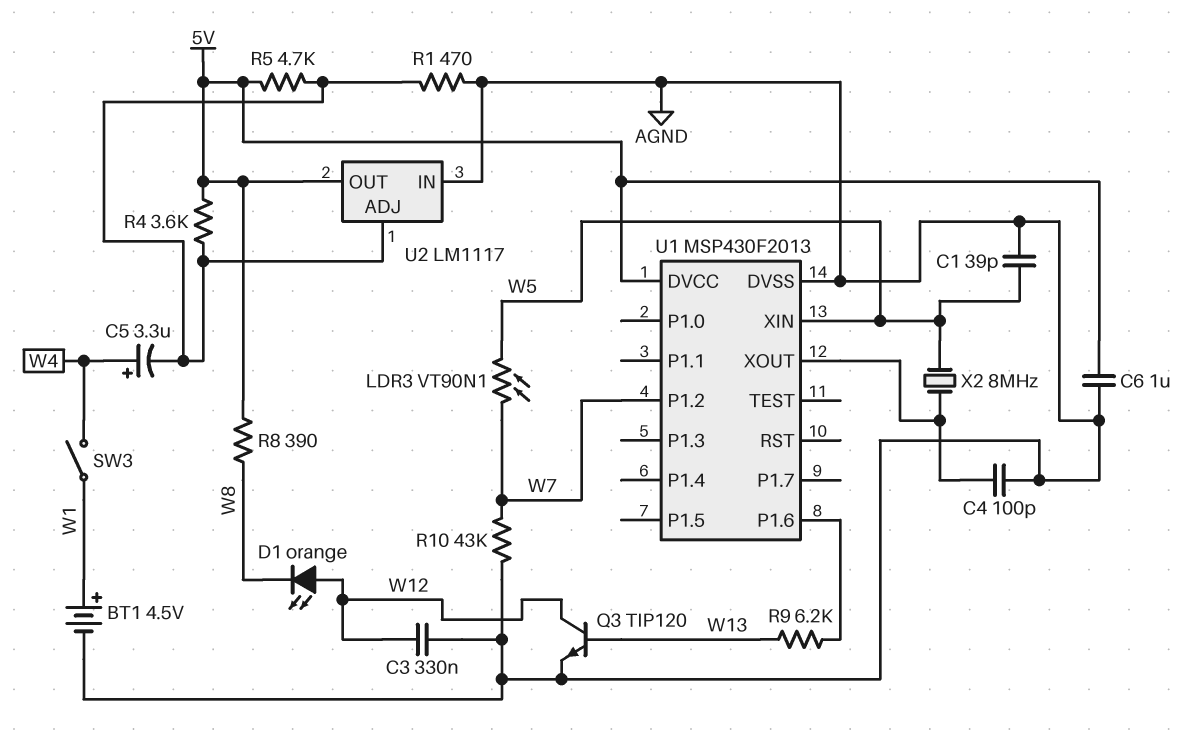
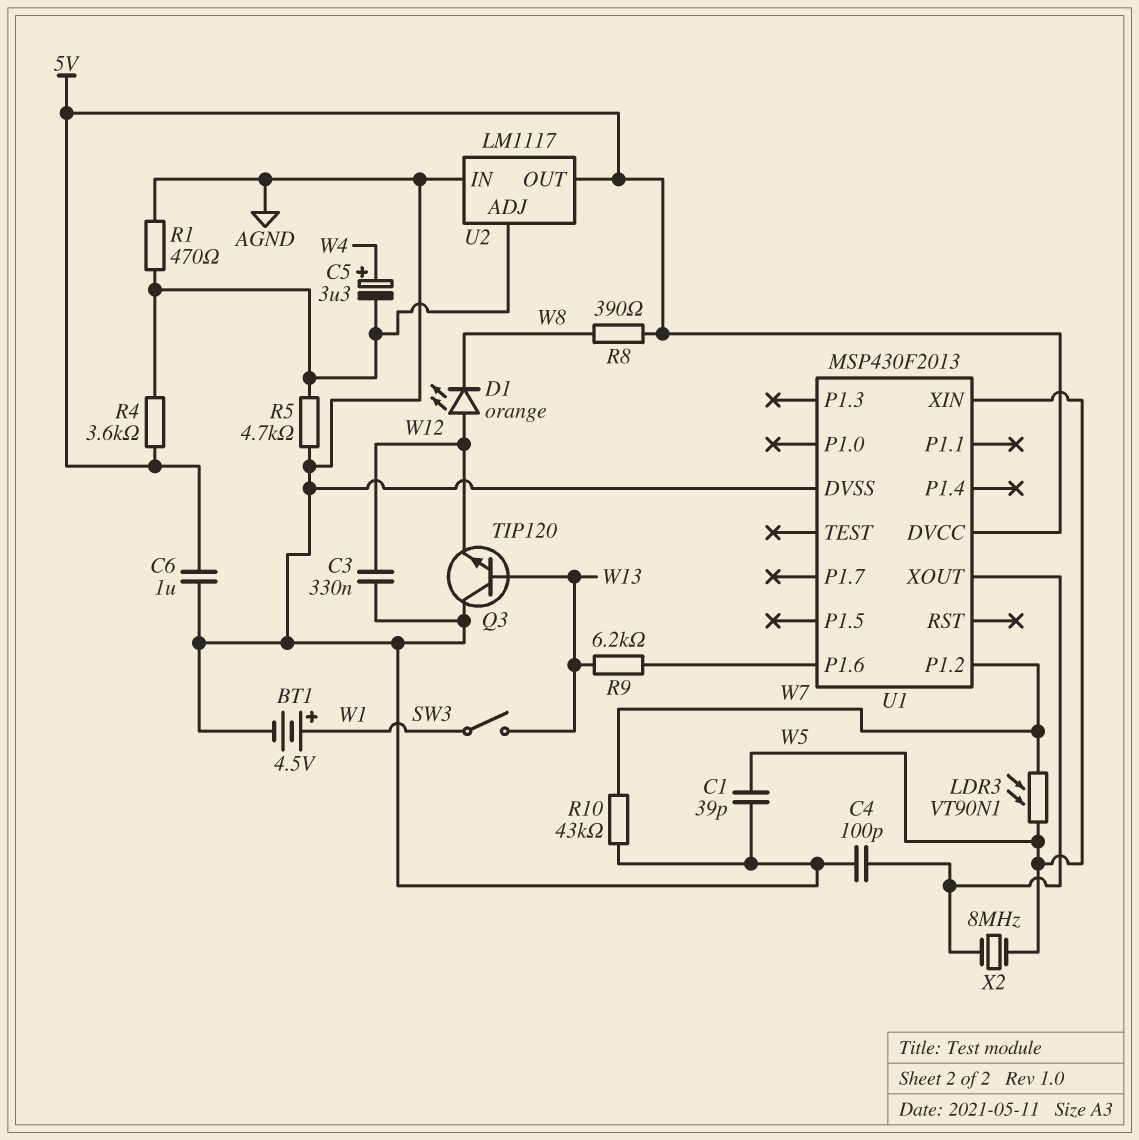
Q3: NPN TIP120 (B W13, C W12, E AGND) -> NPN TIP120 (B W13, C AGND, E W12)
R5: 4.7k (5V, U2/ADJ) -> 4.7k (AGND, U2/ADJ)
SW3: switch (W1, W4) -> switch (W1, W13)

